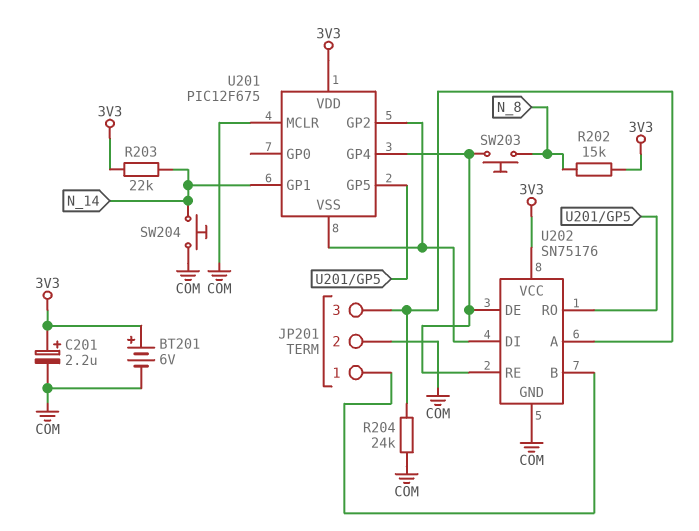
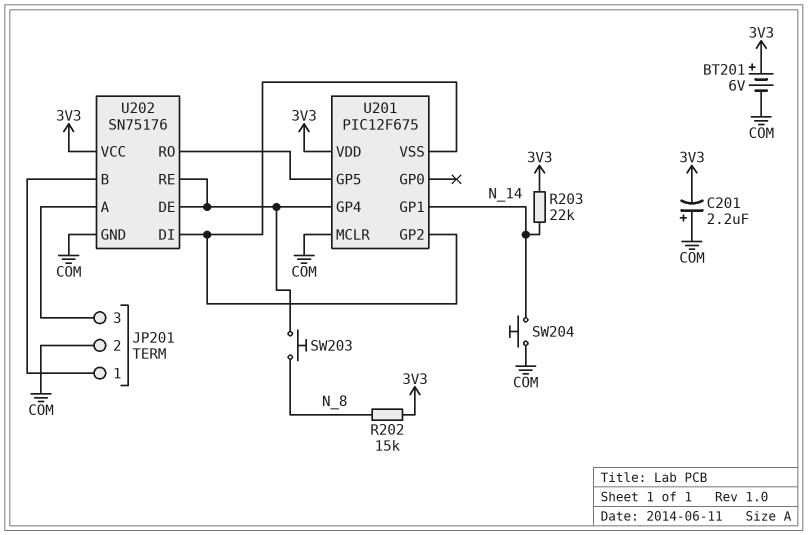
C201: 2.2uF (plus 3V3, minus COM) -> 2.2uF (plus COM, minus 3V3)
R204: 24k (COM, JP201/3) -> none

